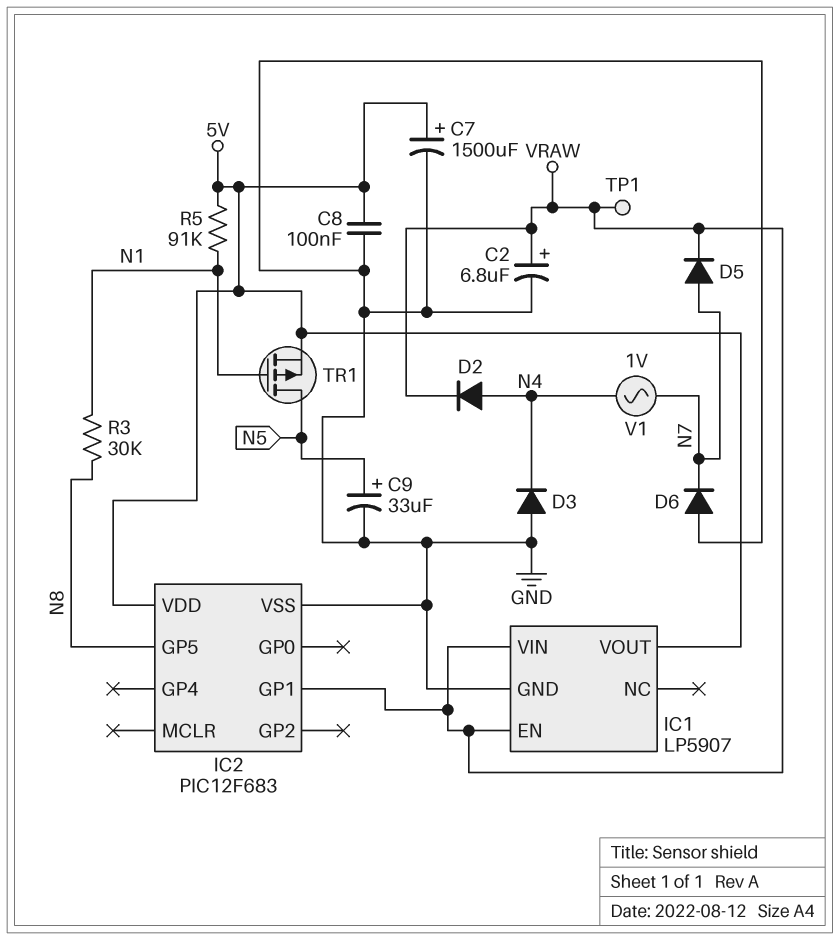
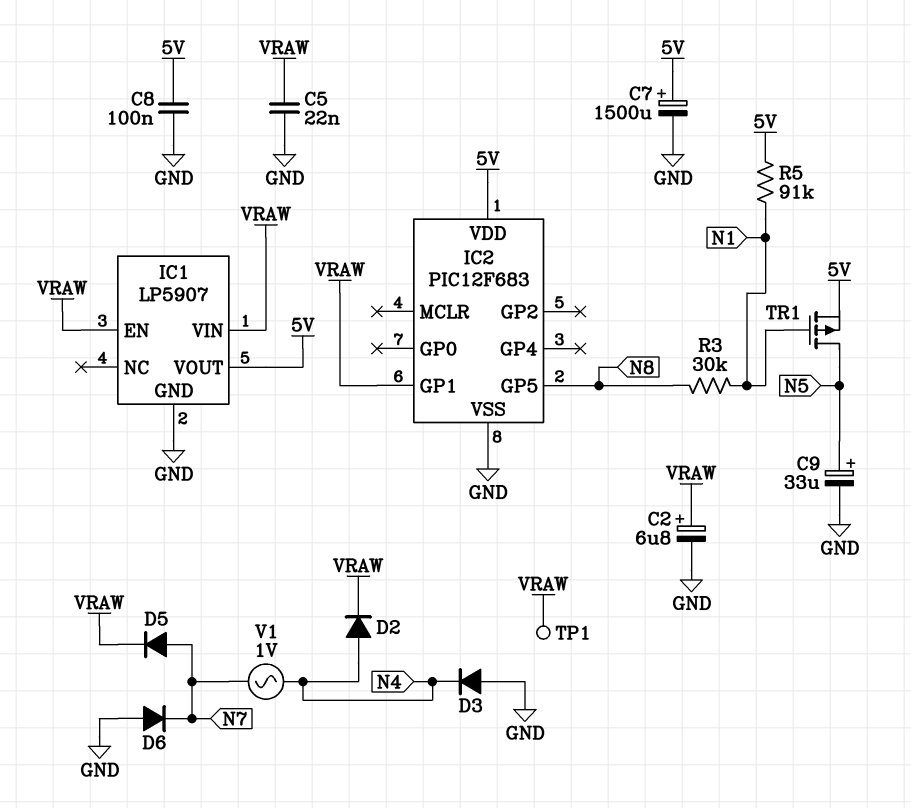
C5: none -> 22nF (GND, VRAW)

